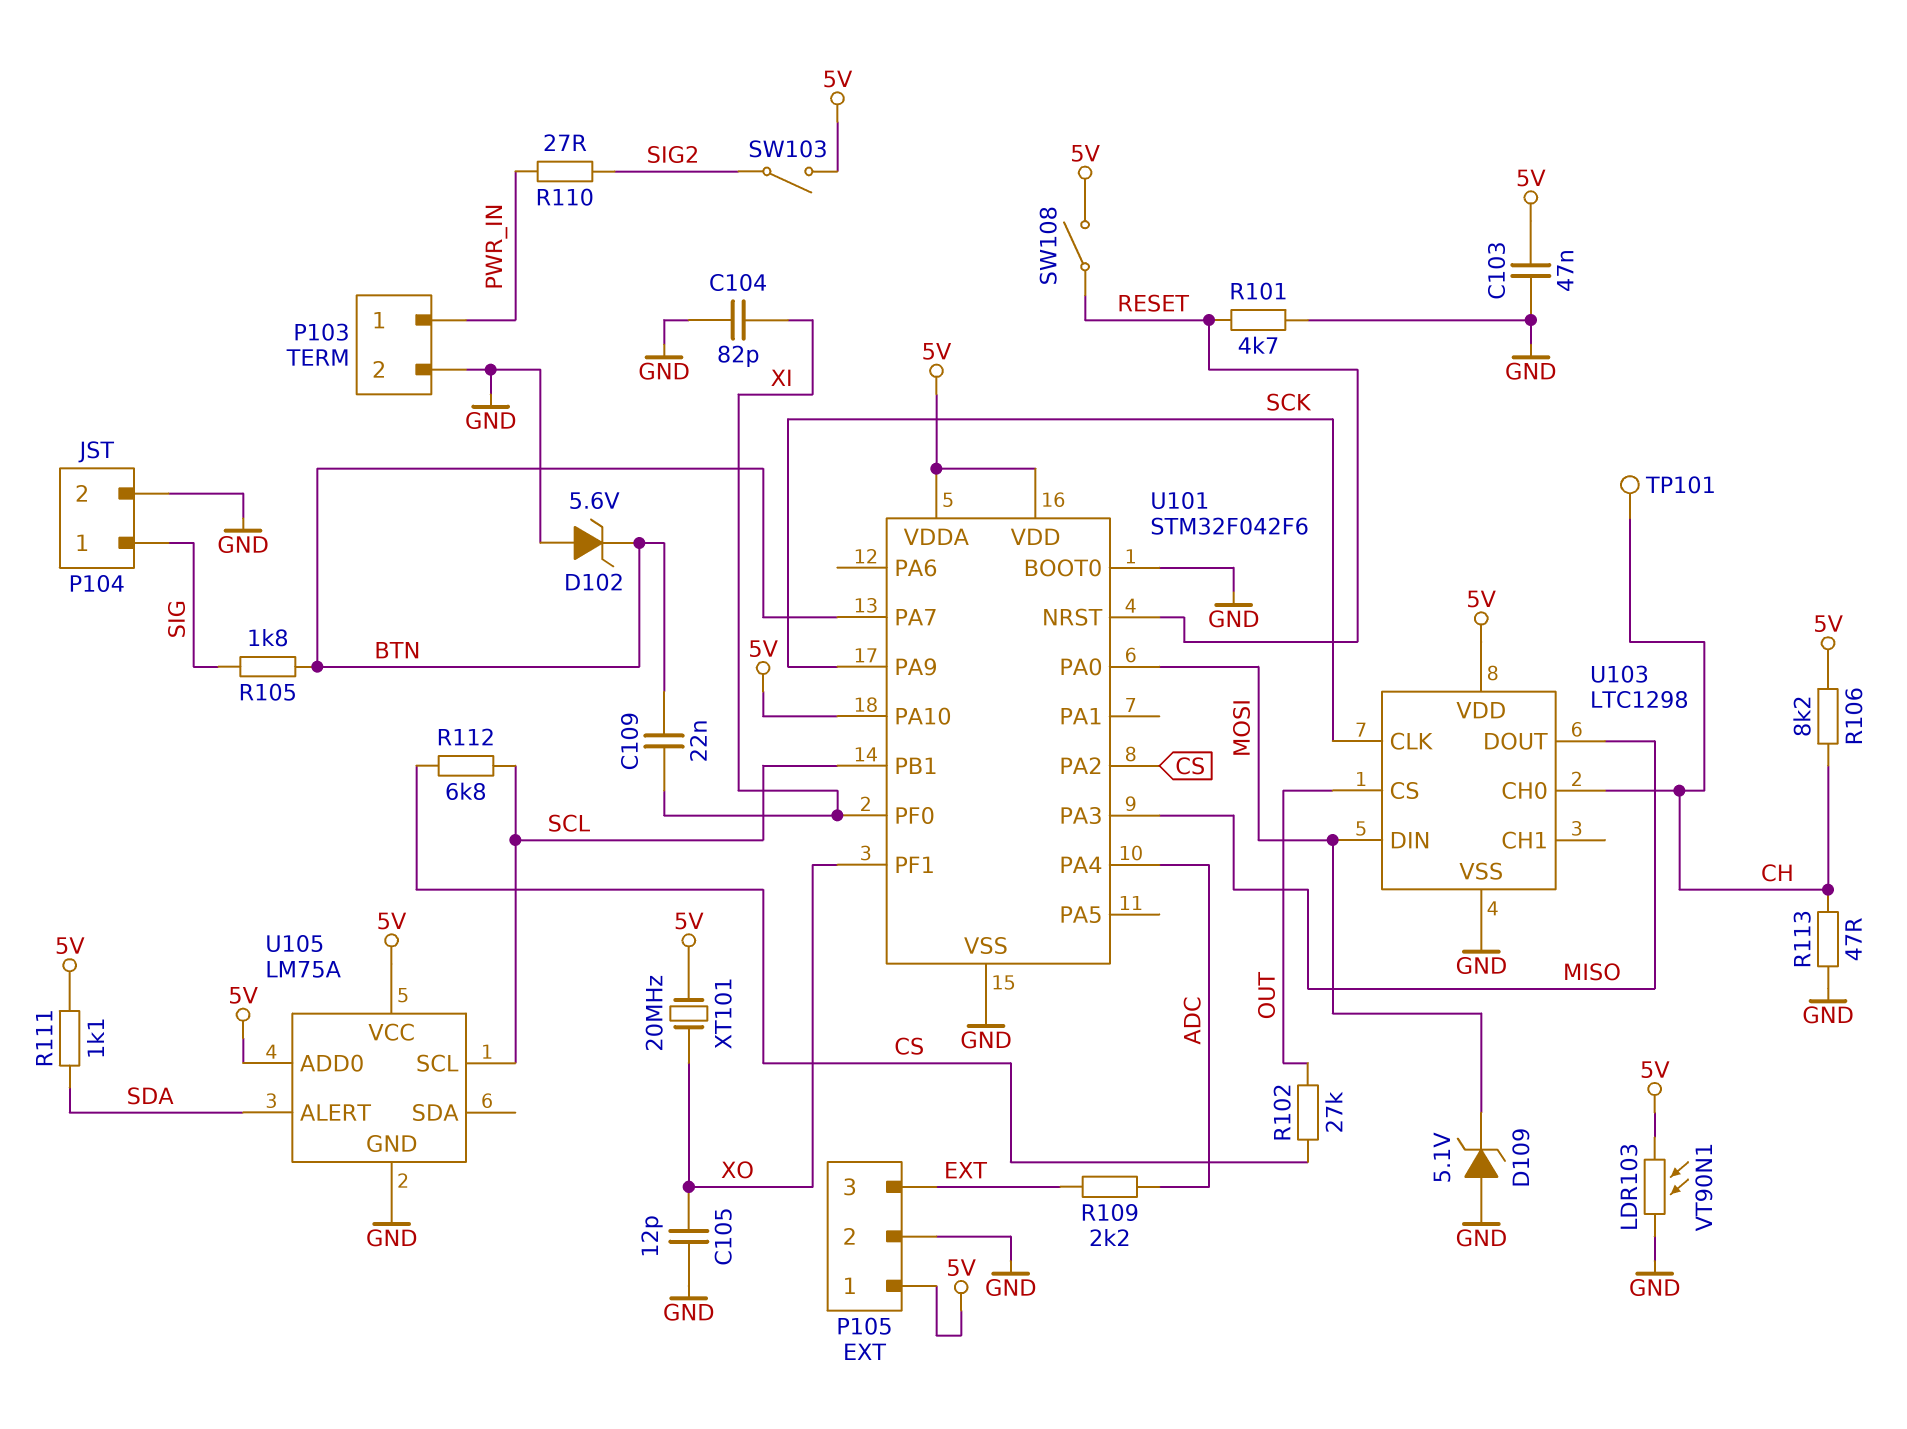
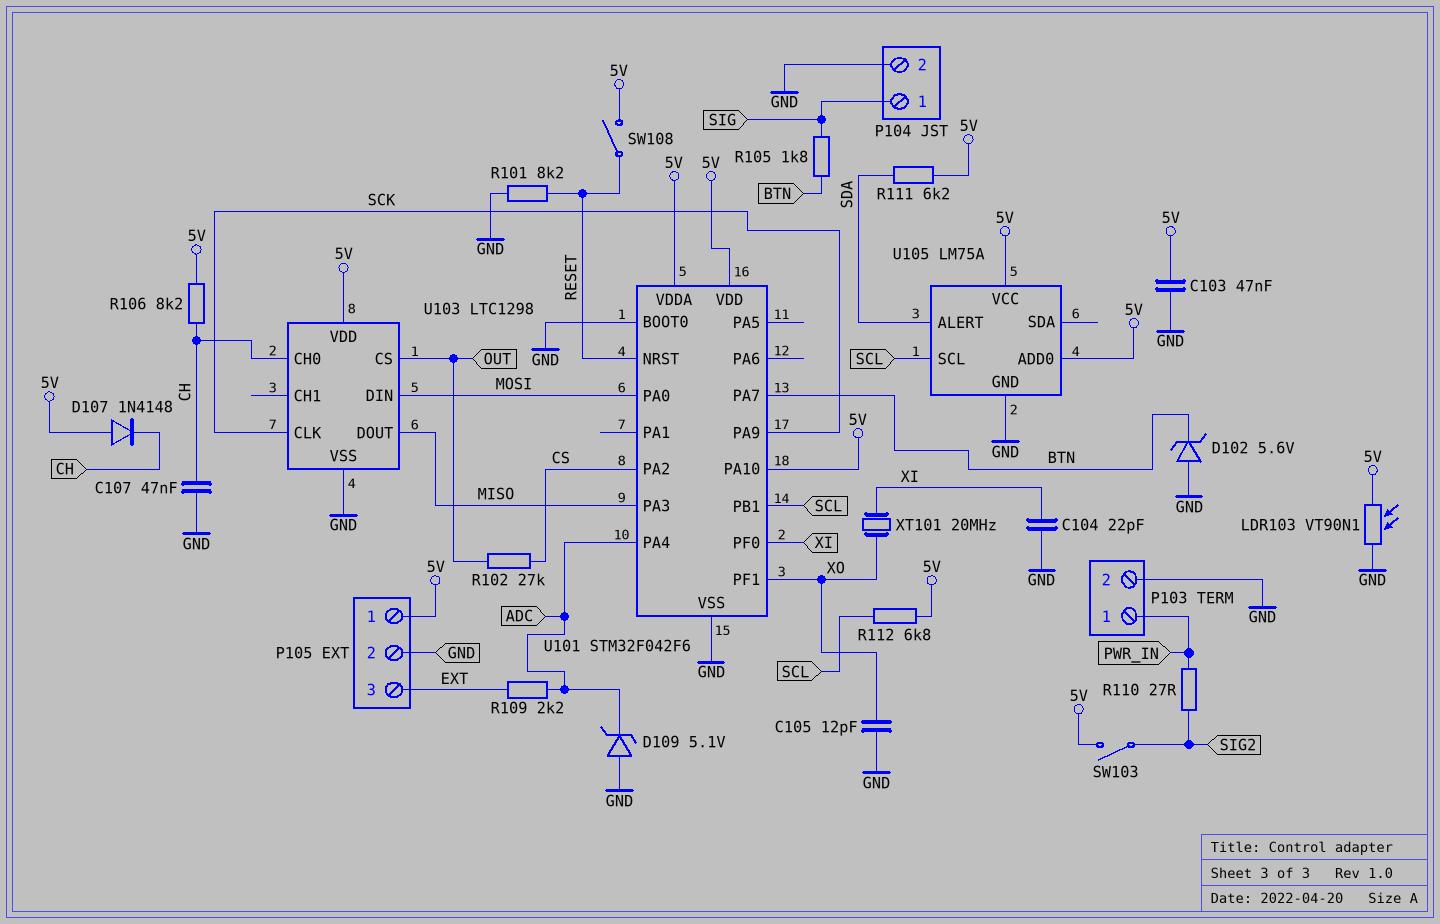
C104: 82pF (GND, XI) -> 22pF (GND, XI)
C107: none -> 47nF (CH, GND)
C109: 22nF (BTN, XI) -> none
D107: none -> diode 1N4148 (A 5V, K CH)
D109: zener 5.1V (A GND, K MOSI) -> zener 5.1V (A GND, K ADC)
R101: 4.7k (GND, RESET) -> 8.2k (GND, RESET)
R111: 1.1k (5V, SDA) -> 6.2k (5V, SDA)
R112: 6.8k (CS, SCL) -> 6.8k (5V, SCL)
R113: 47 (CH, GND) -> none
TP101: test point (CH) -> none
XT101: 20MHz (5V, XO) -> 20MHz (XI, XO)

